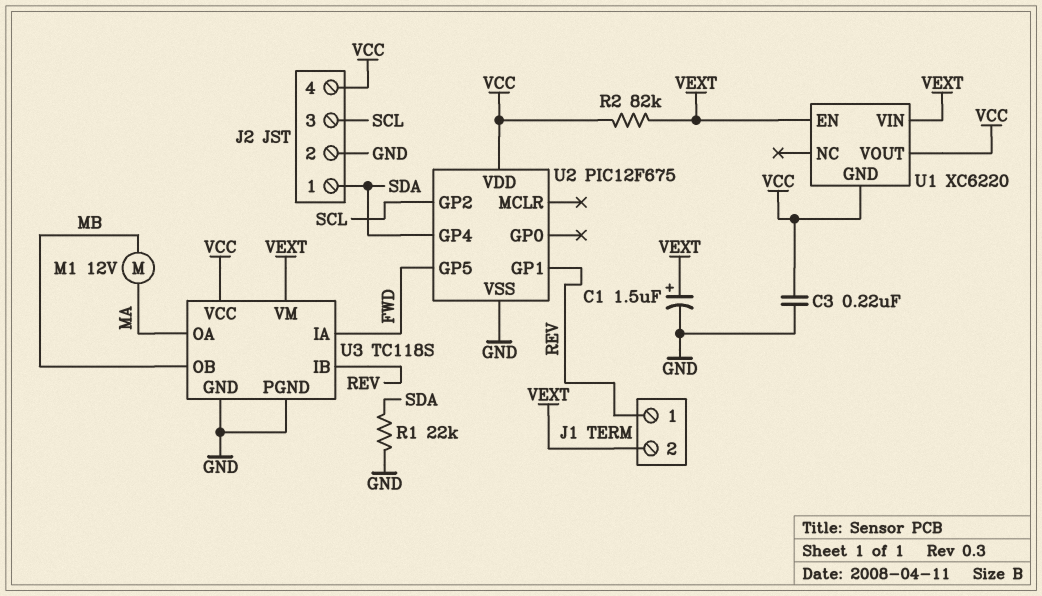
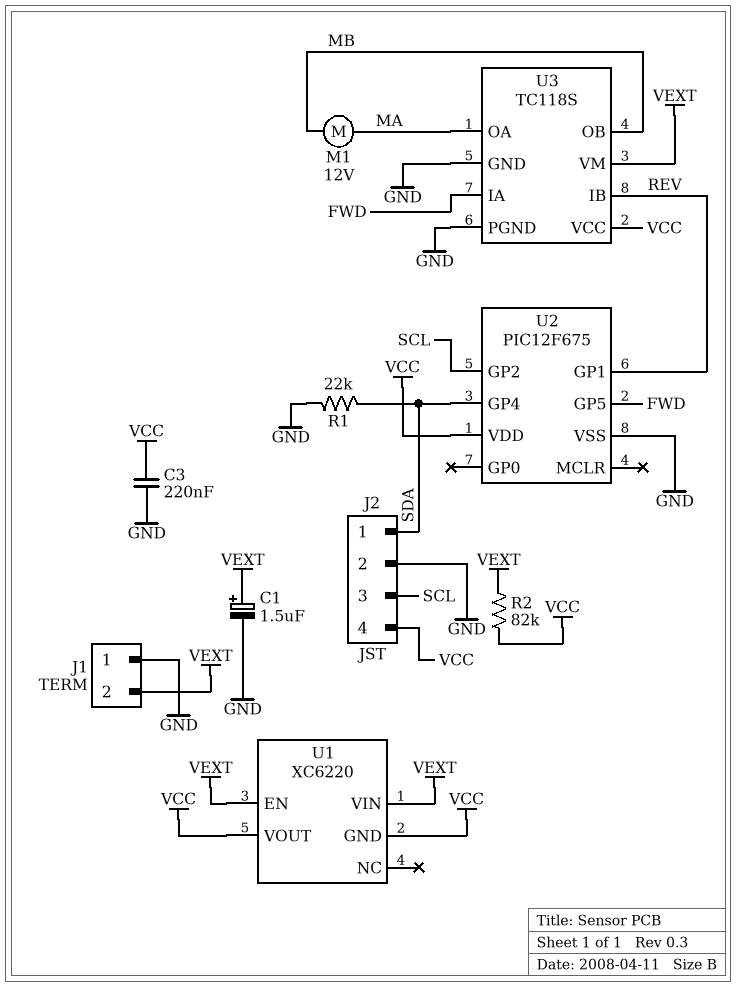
J1 pin 1: REV -> GND

